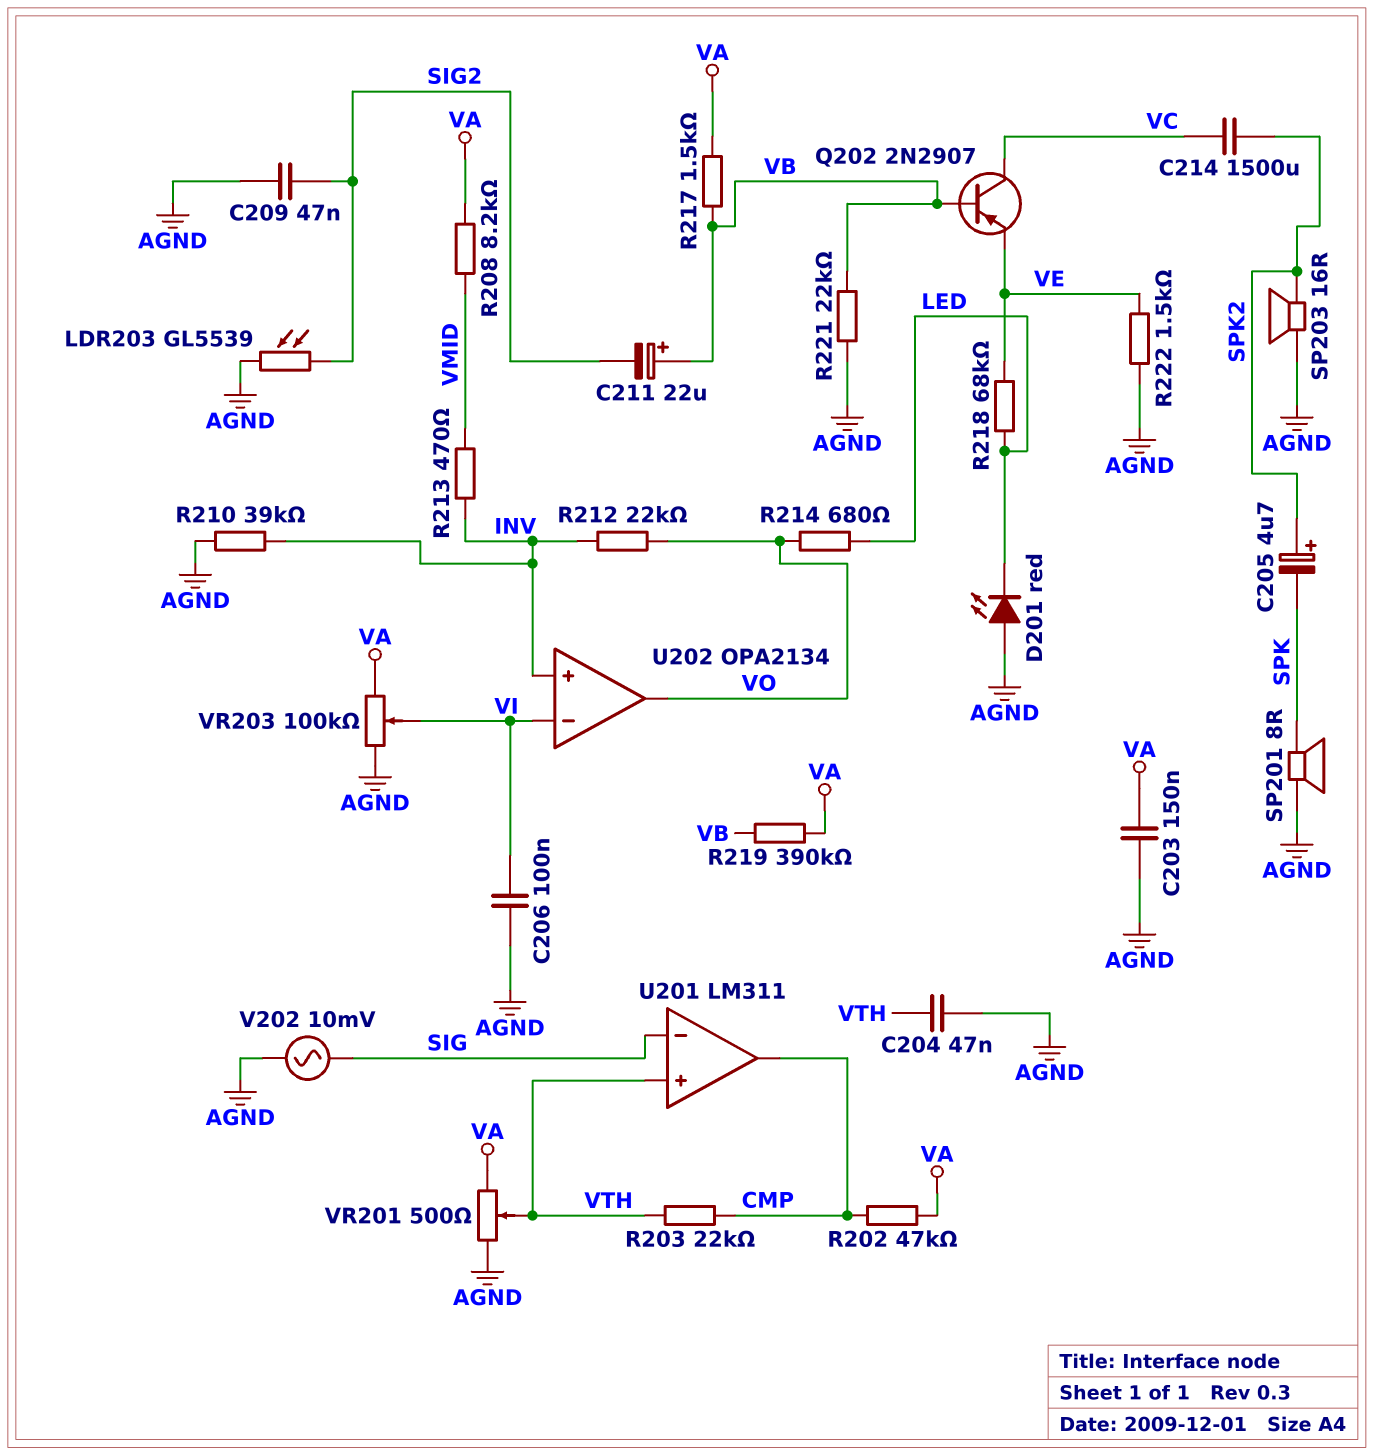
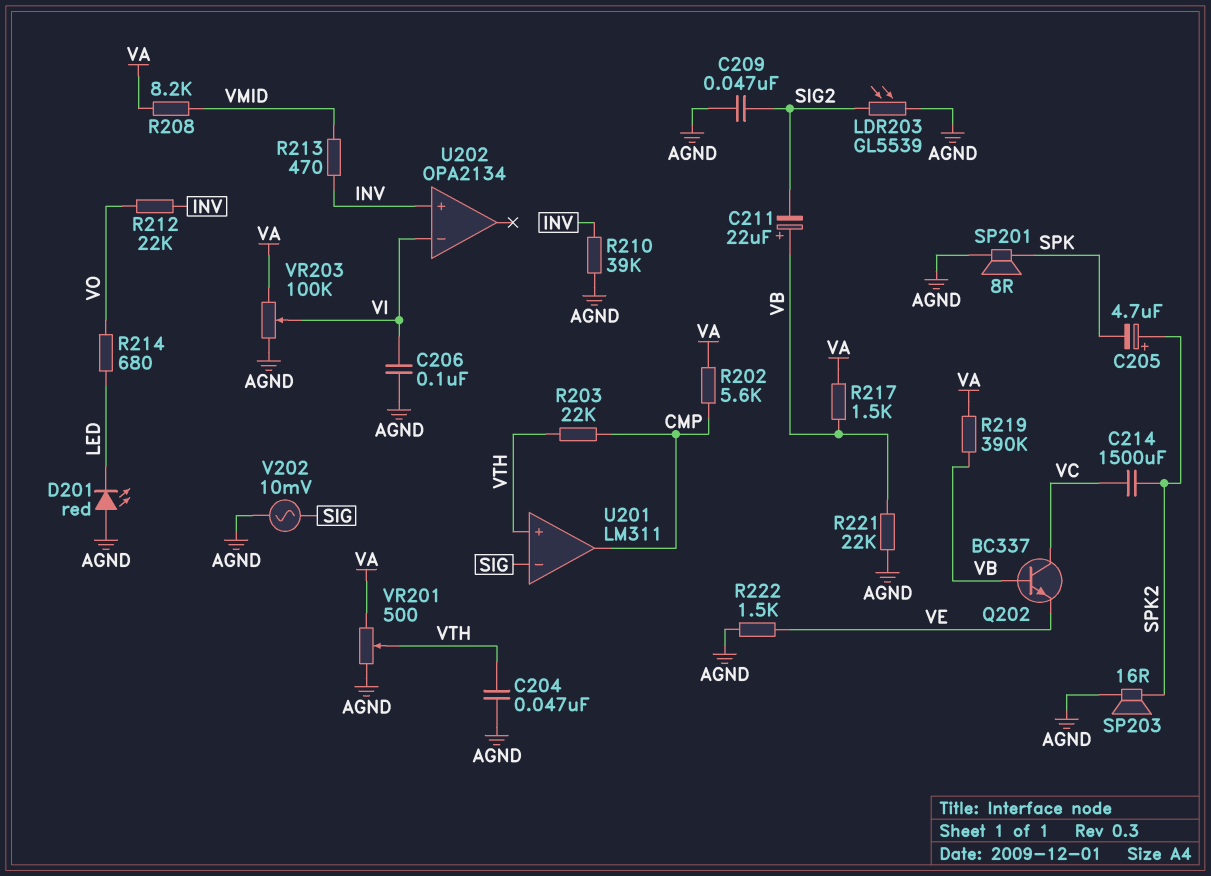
C203: 150nF (AGND, VA) -> none
Q202: PNP 2N2907 (B VB, C VC, E VE) -> NPN BC337 (B VB, C VC, E VE)
R202: 47k (CMP, VA) -> 5.6k (CMP, VA)
R218: 68k (LED, VE) -> none
U202 pin out: VO -> none

